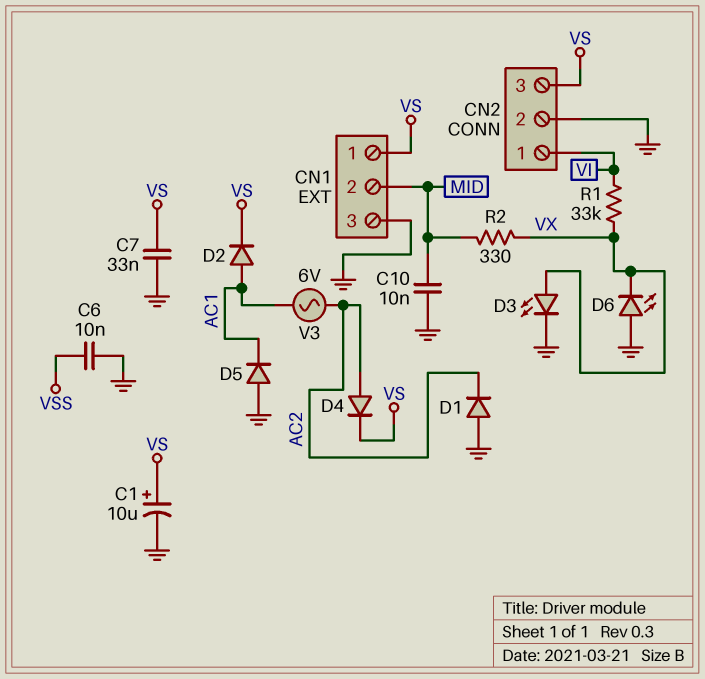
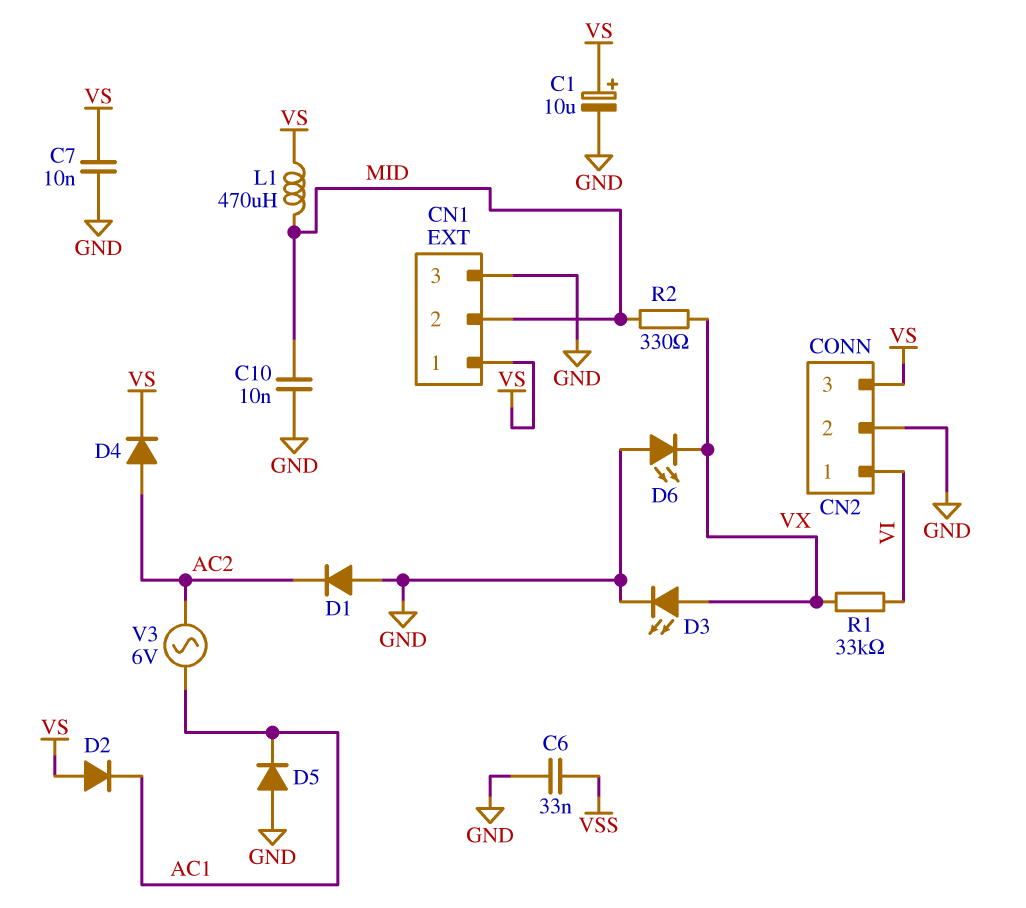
C6: 10nF (GND, VSS) -> 33nF (GND, VSS)
C7: 33nF (GND, VS) -> 10nF (GND, VS)
D2: diode (A AC1, K VS) -> diode (A VS, K AC1)
L1: none -> 470uH (MID, VS)

